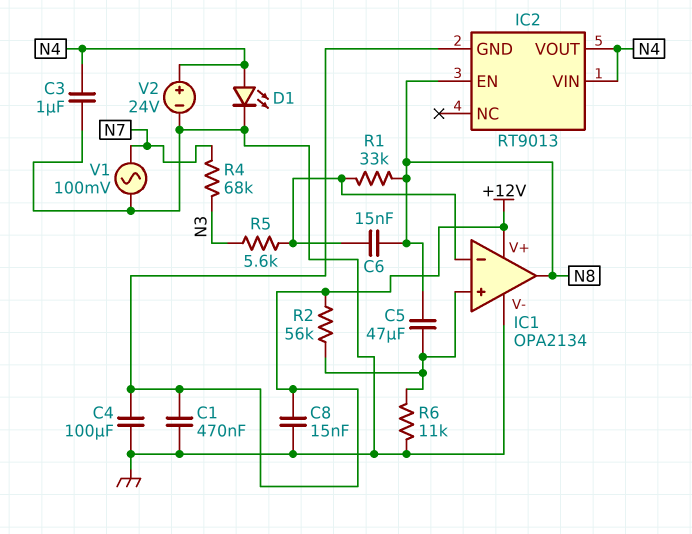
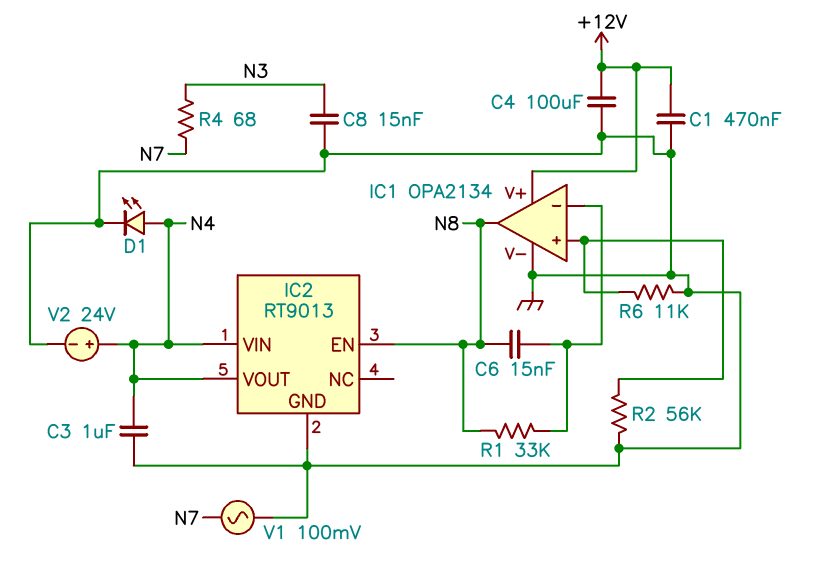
C5: 47uF (IC1/in+, N8) -> none
C8: 15nF (+12V, GND) -> 15nF (GND, N3)
IC2 pin GND: +12V -> GND
R2: 56k (+12V, IC1/in+) -> 56k (GND, IC1/in+)
R4: 68k (N3, N7) -> 68 (N3, N7)
R5: 5.6k (IC1/in-, N3) -> none

